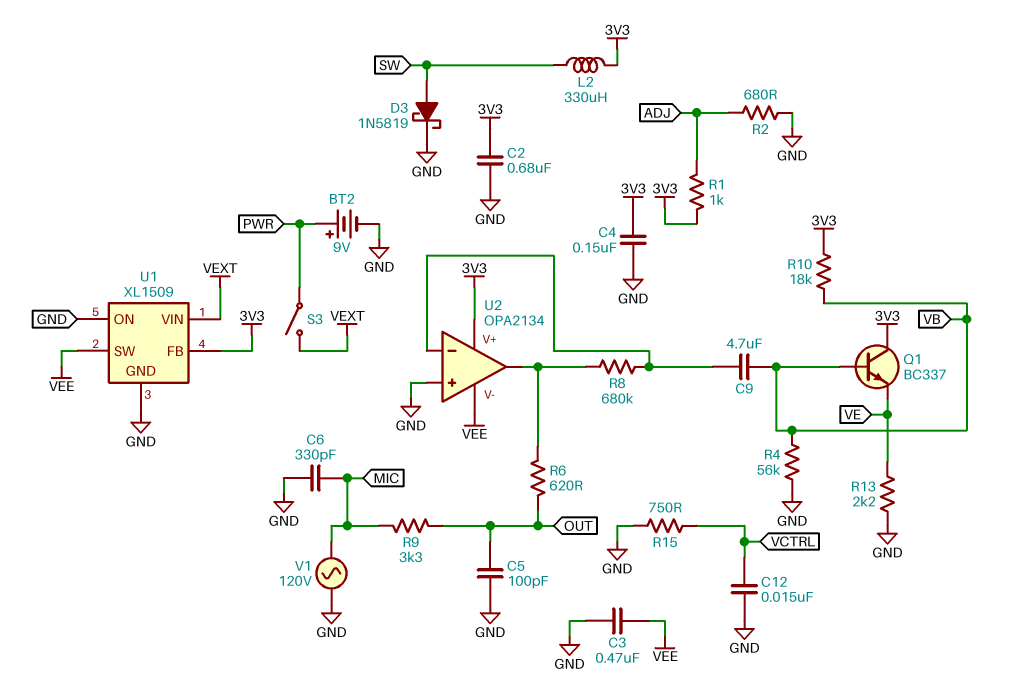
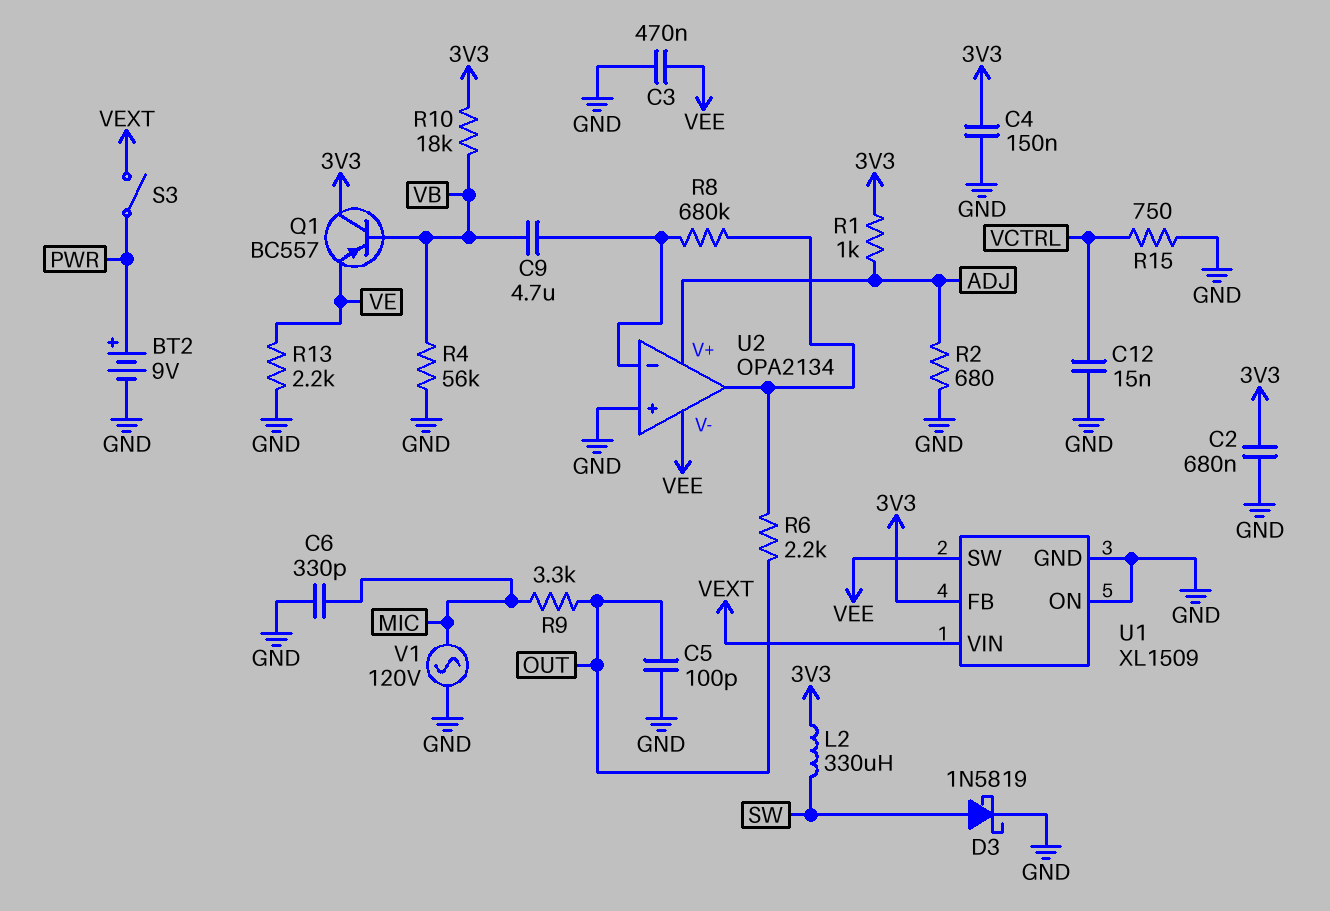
Q1: NPN BC337 (B VB, C 3V3, E VE) -> PNP BC557 (B VB, C 3V3, E VE)
R6: 620 (OUT, U2/out) -> 2.2k (OUT, U2/out)
U2 pin V+: 3V3 -> ADJ

